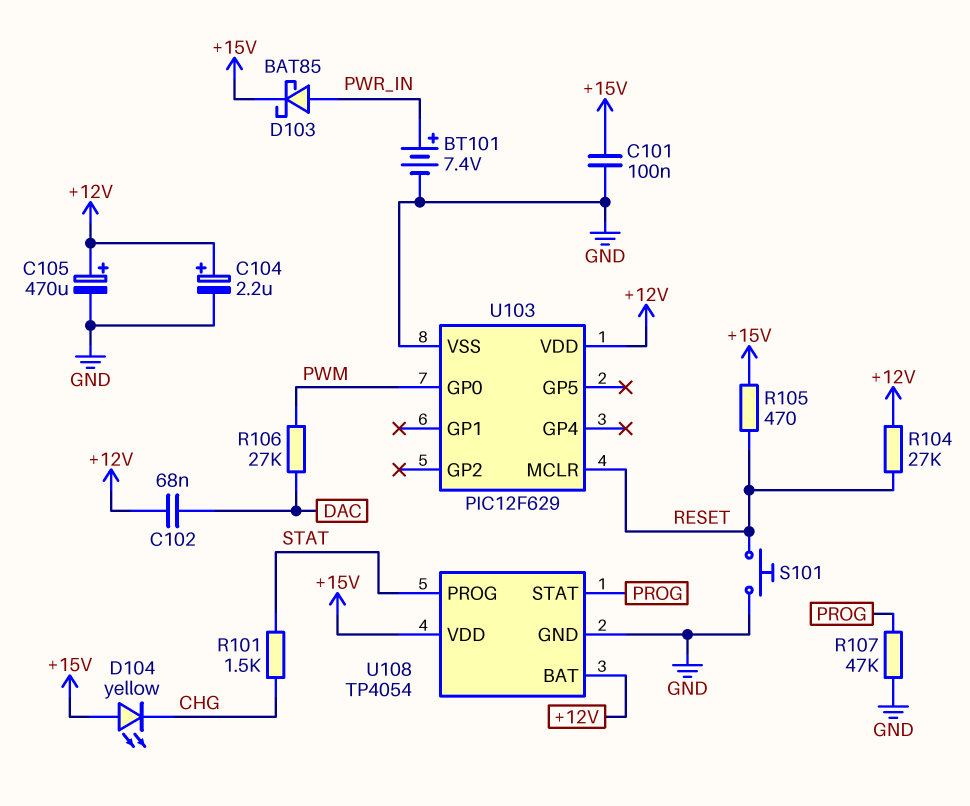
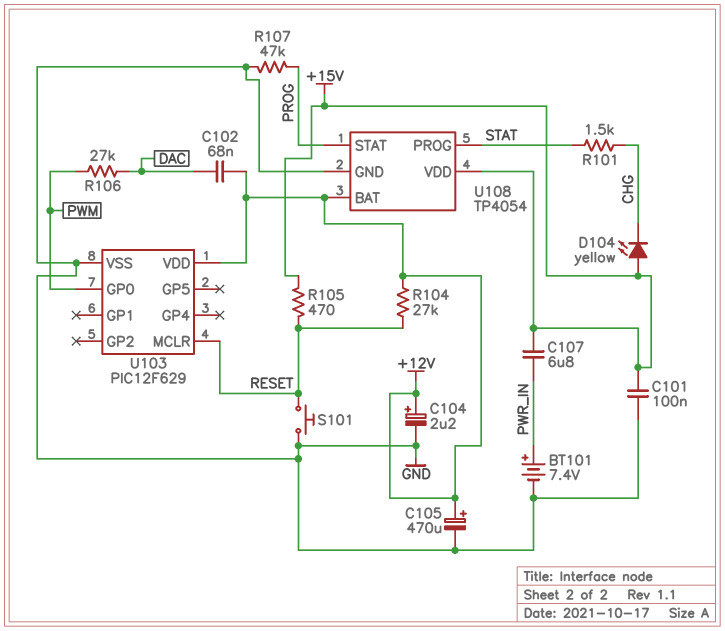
C107: none -> 6.8uF (+15V, PWR_IN)
D103: schottky BAT85 (A PWR_IN, K +15V) -> none

